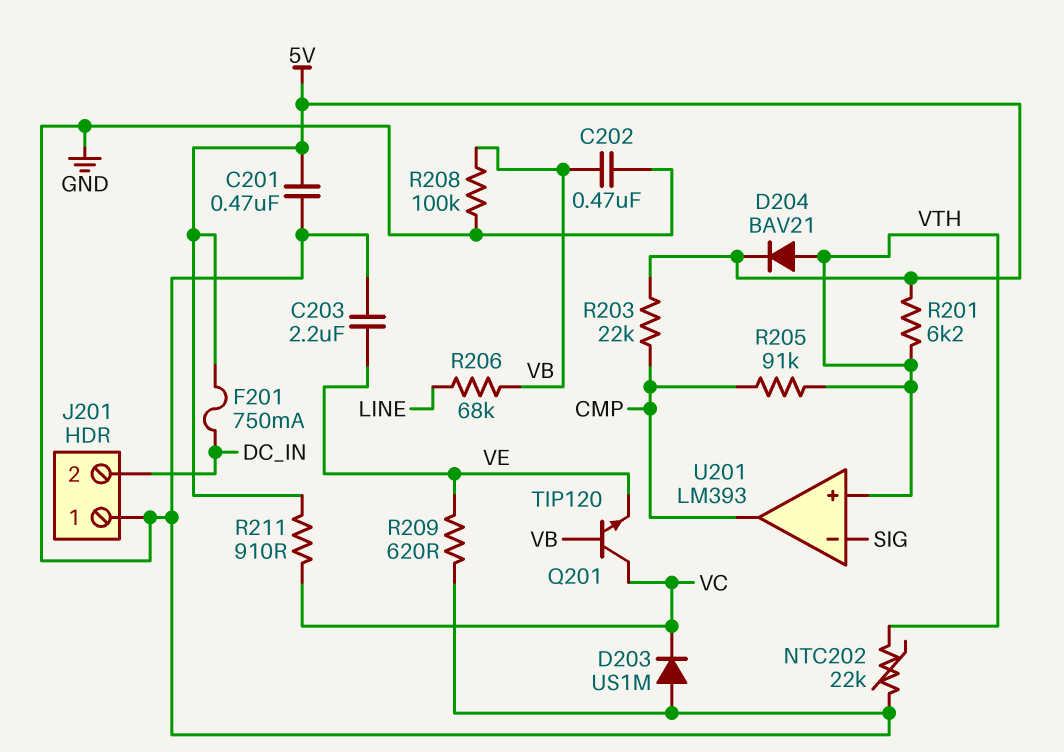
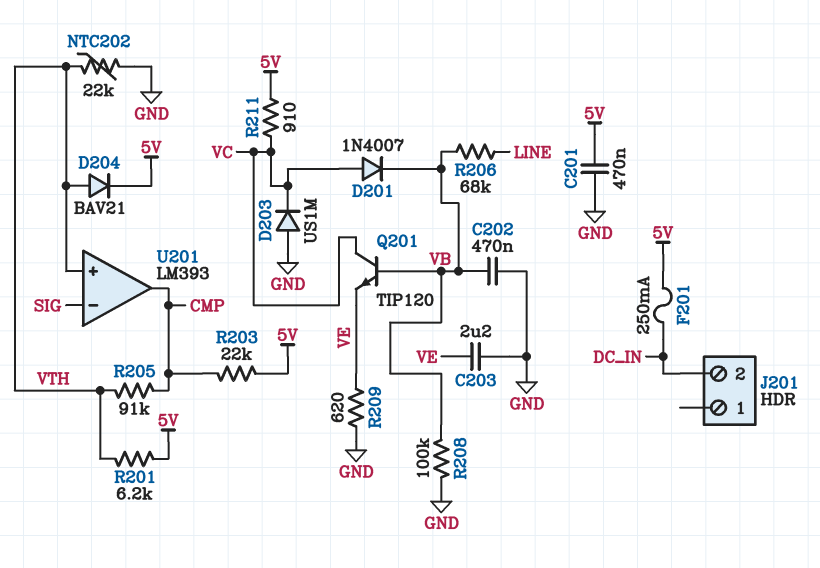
D201: none -> diode 1N4007 (A VC, K VB)
F201: 750mA (5V, DC_IN) -> 250mA (5V, DC_IN)
J201 pin 1: GND -> none

